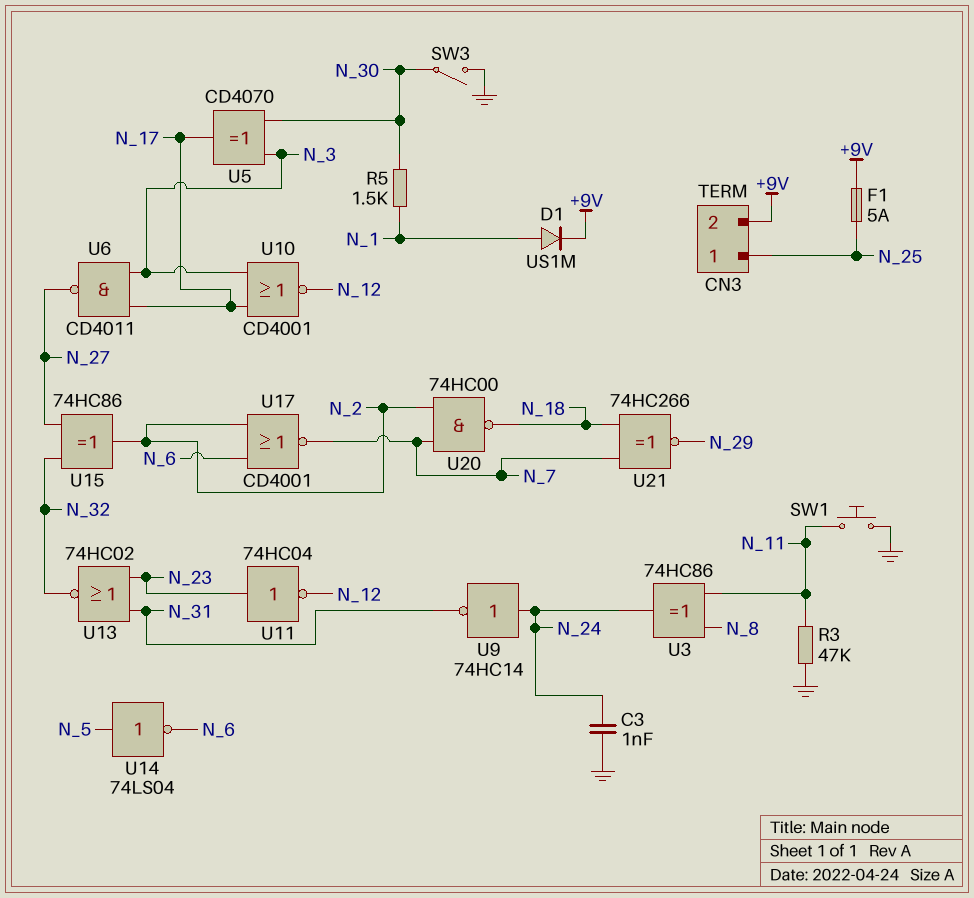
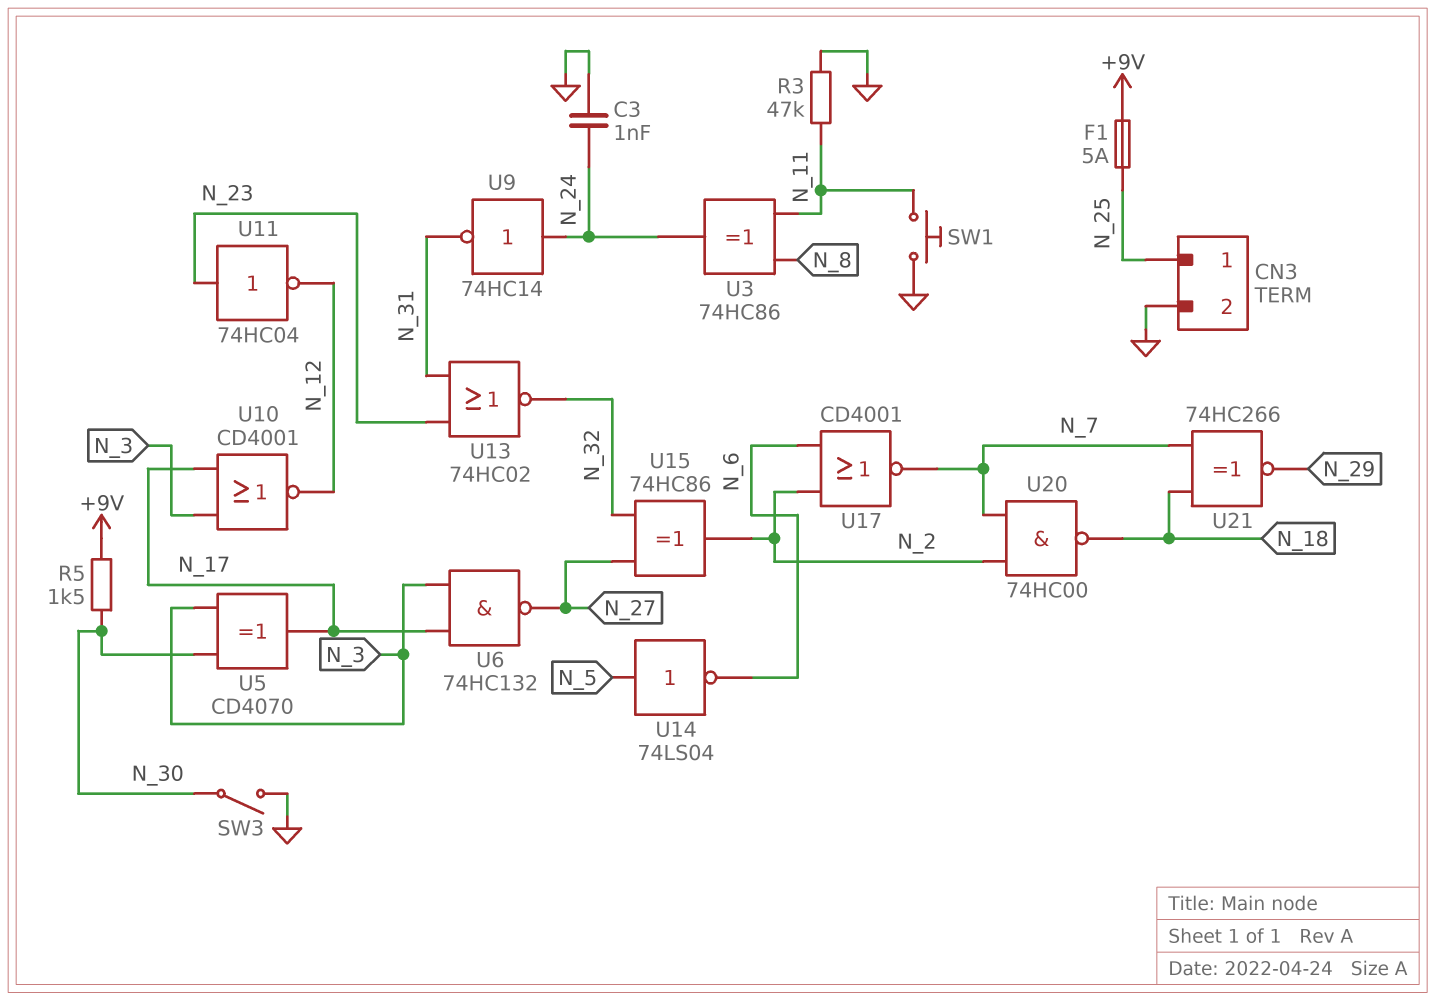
CN3 pin 2: +9V -> GND
D1: diode US1M (A N_1, K +9V) -> none
R5: 1.5k (N_1, N_30) -> 1.5k (+9V, N_30)
U6: NAND CD4011 (in N_3, in N_17, out N_27) -> NAND 74HC132 (in N_3, in N_17, out N_27)

